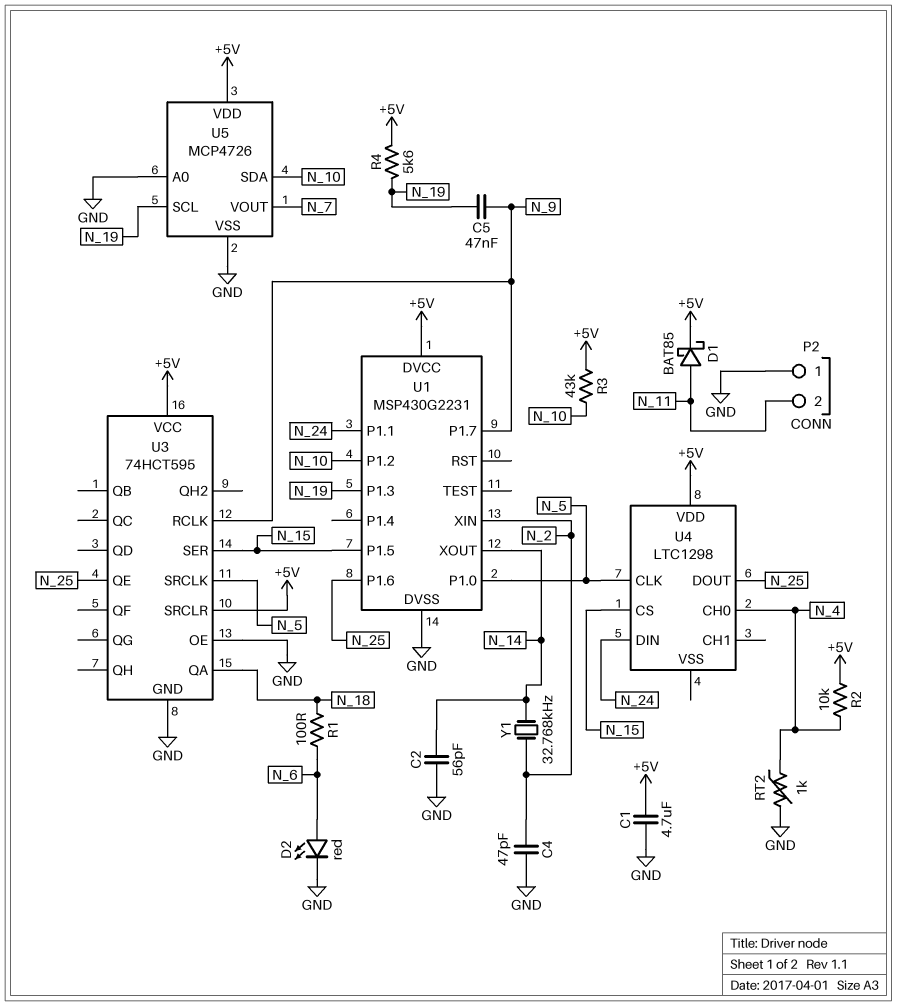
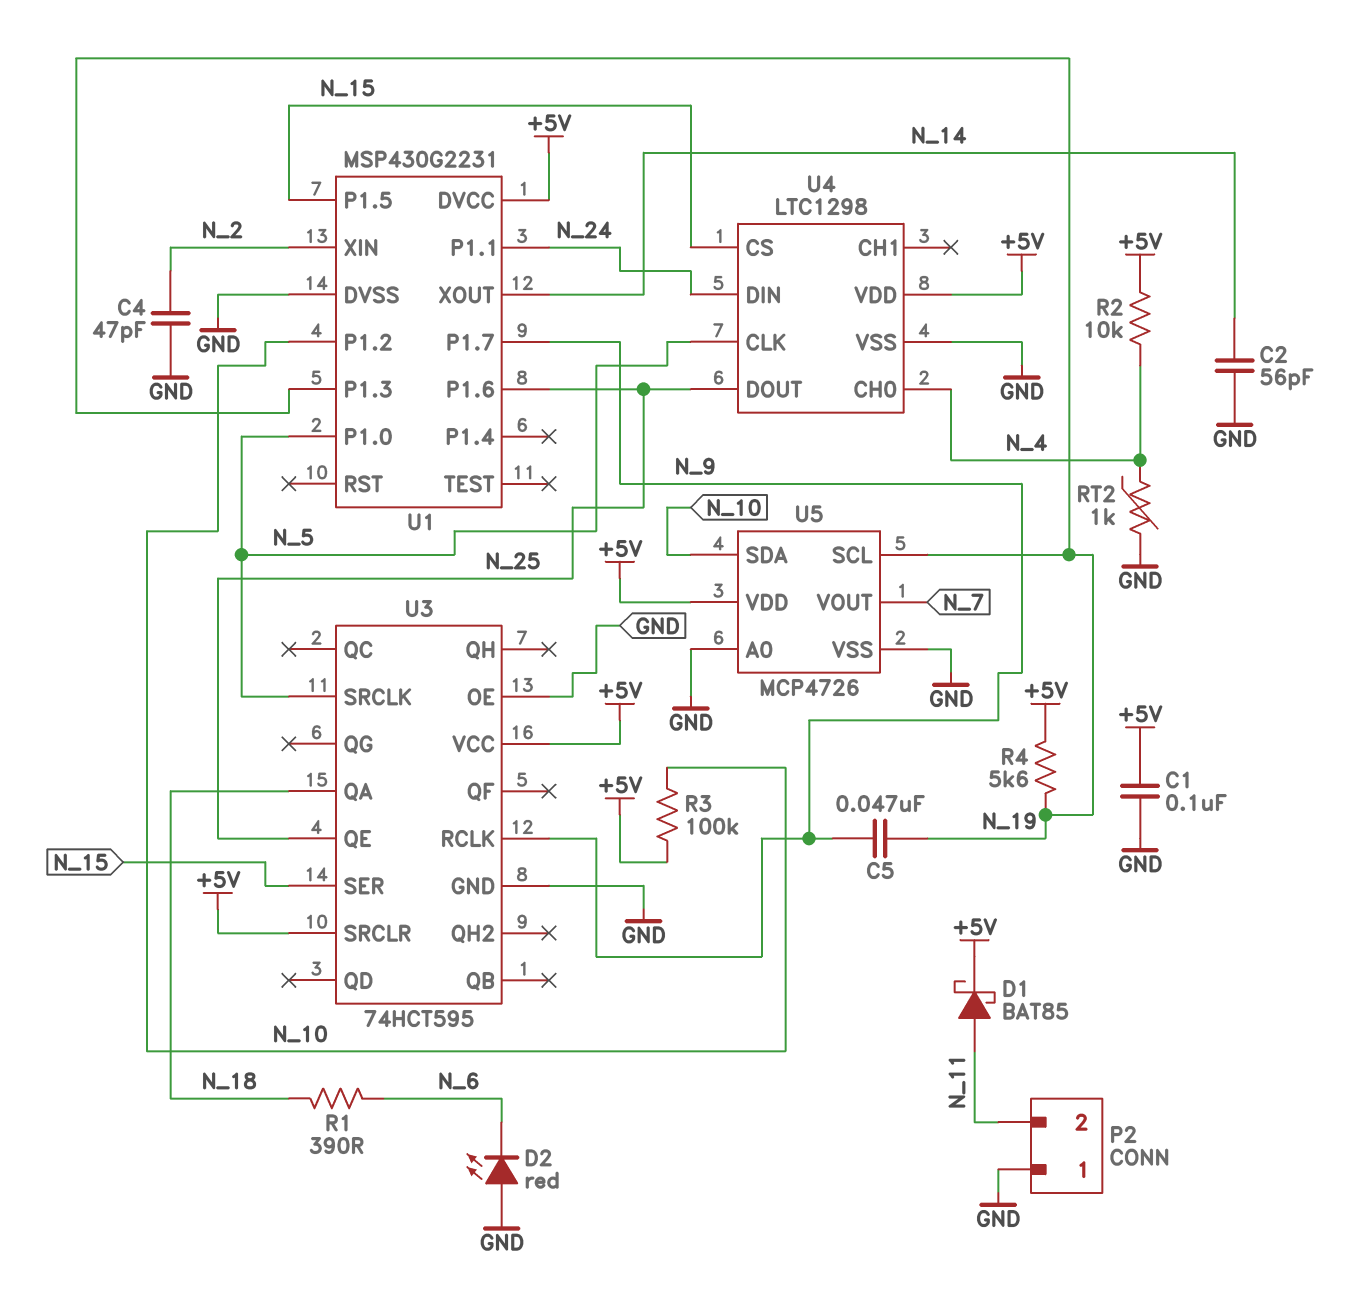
C1: 4.7uF (+5V, GND) -> 100nF (+5V, GND)
D2: LED red (A N_6, K GND) -> LED red (A GND, K N_6)
R1: 100 (N_6, N_18) -> 390 (N_6, N_18)
R3: 43k (+5V, N_10) -> 100k (+5V, N_10)
U4 pin VSS: none -> GND
Y1: 32.768kHz (N_2, N_14) -> none

